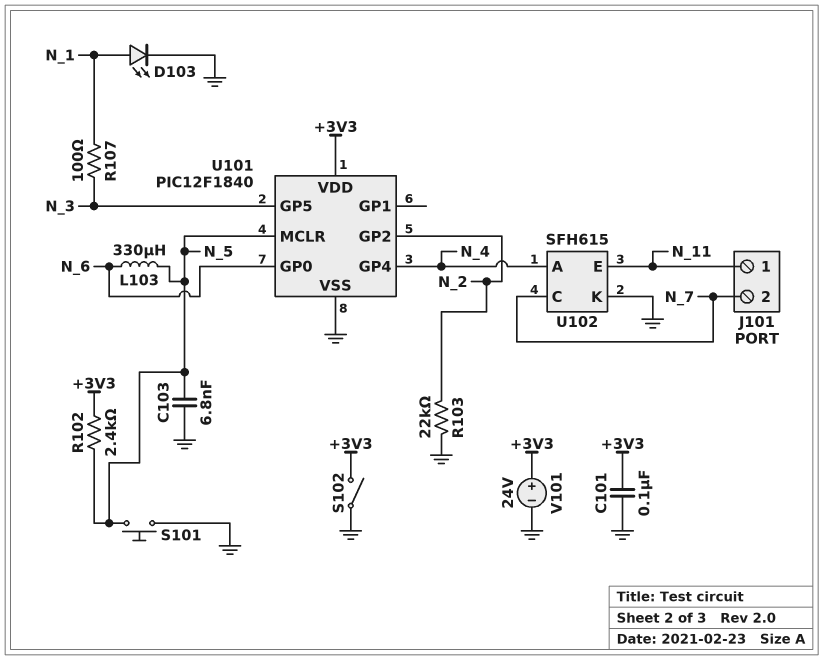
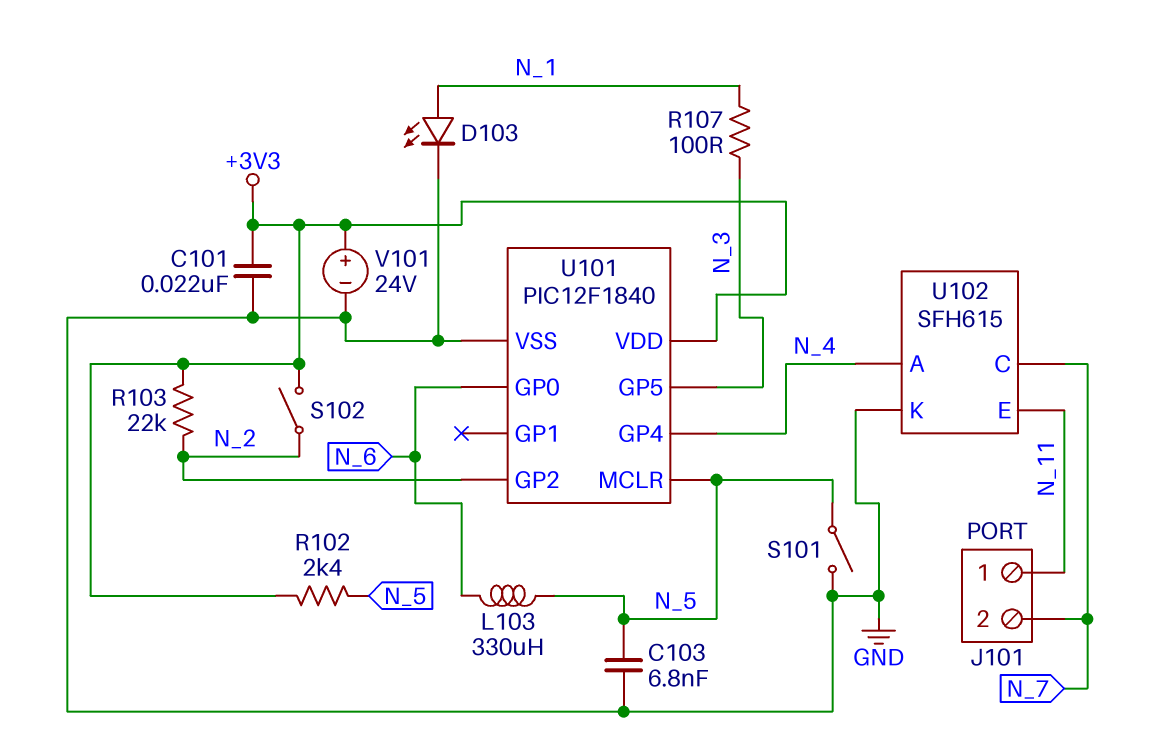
C101: 100nF (+3V3, GND) -> 22nF (+3V3, GND)
R103: 22k (GND, N_2) -> 22k (+3V3, N_2)
S101: button (GND, N_5) -> switch (GND, N_5)
S102: switch (+3V3, GND) -> switch (+3V3, N_2)

